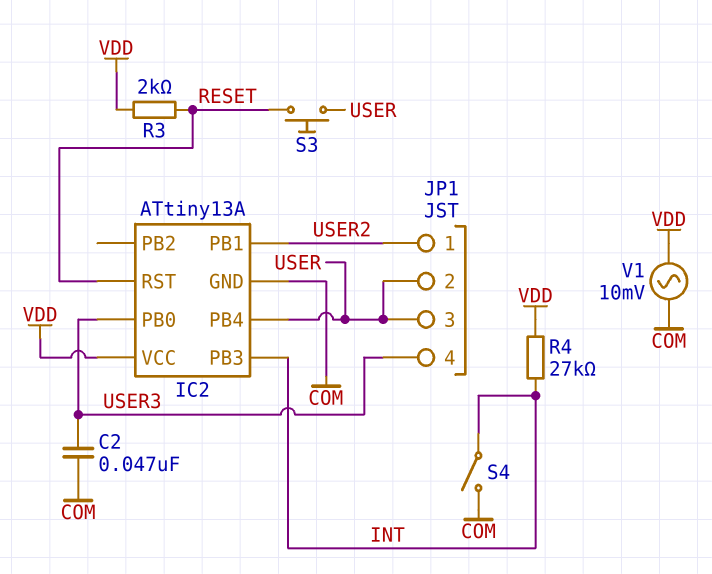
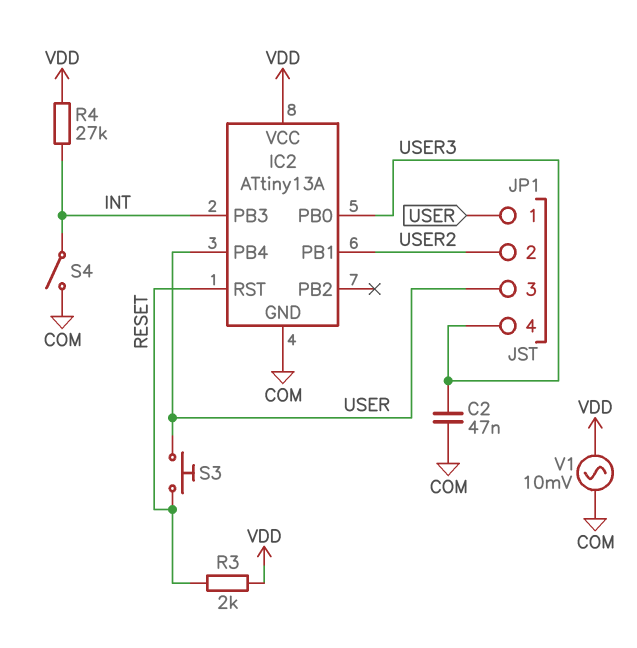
JP1 pin 1: USER2 -> USER
JP1 pin 2: USER -> USER2

